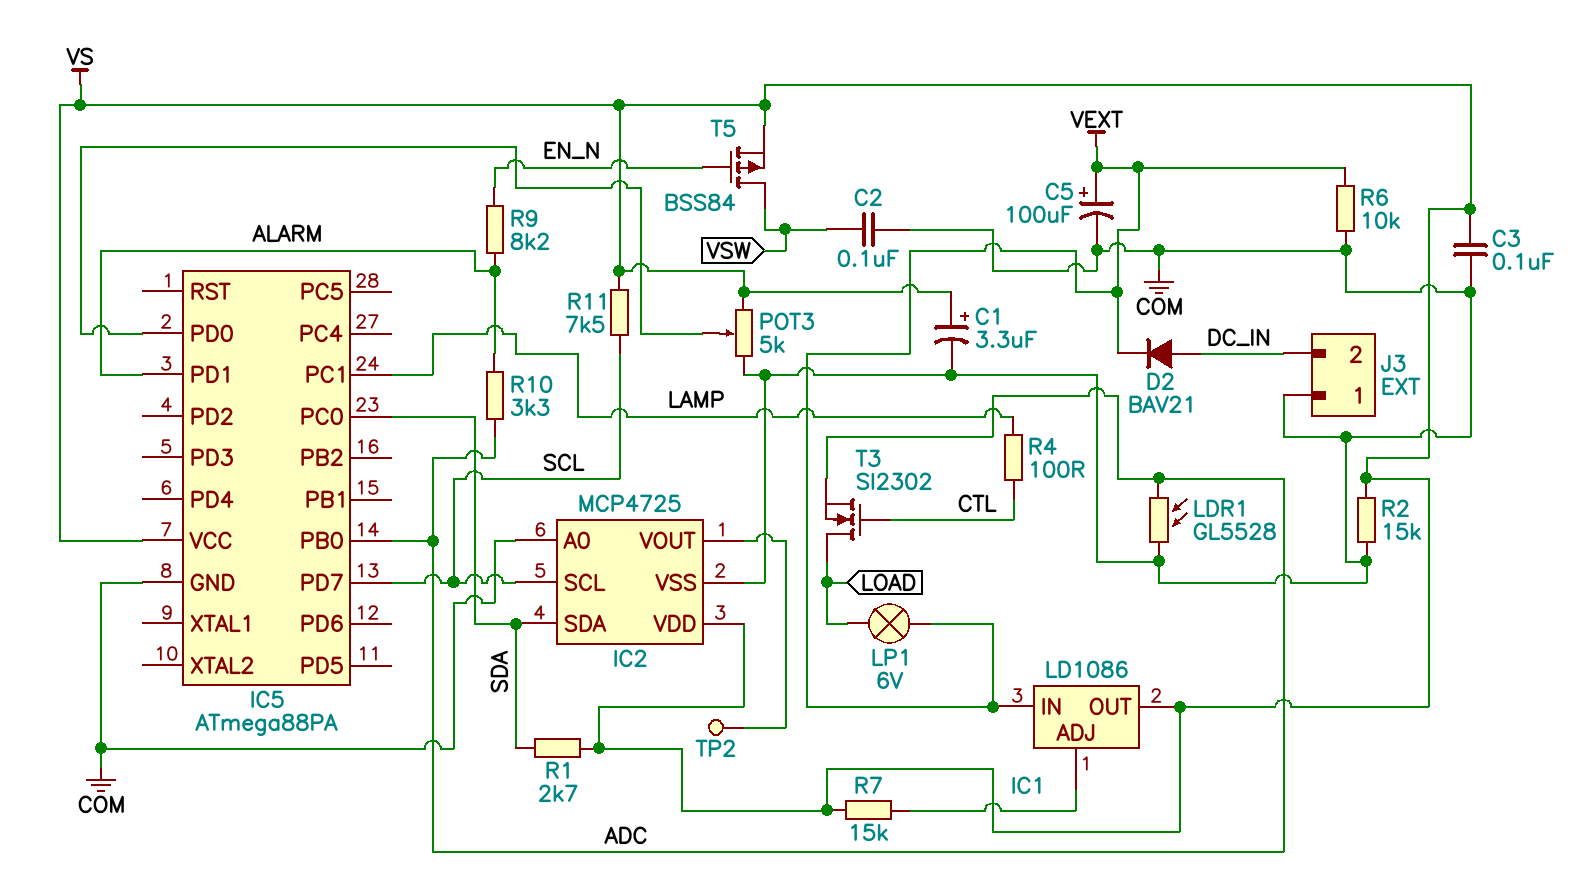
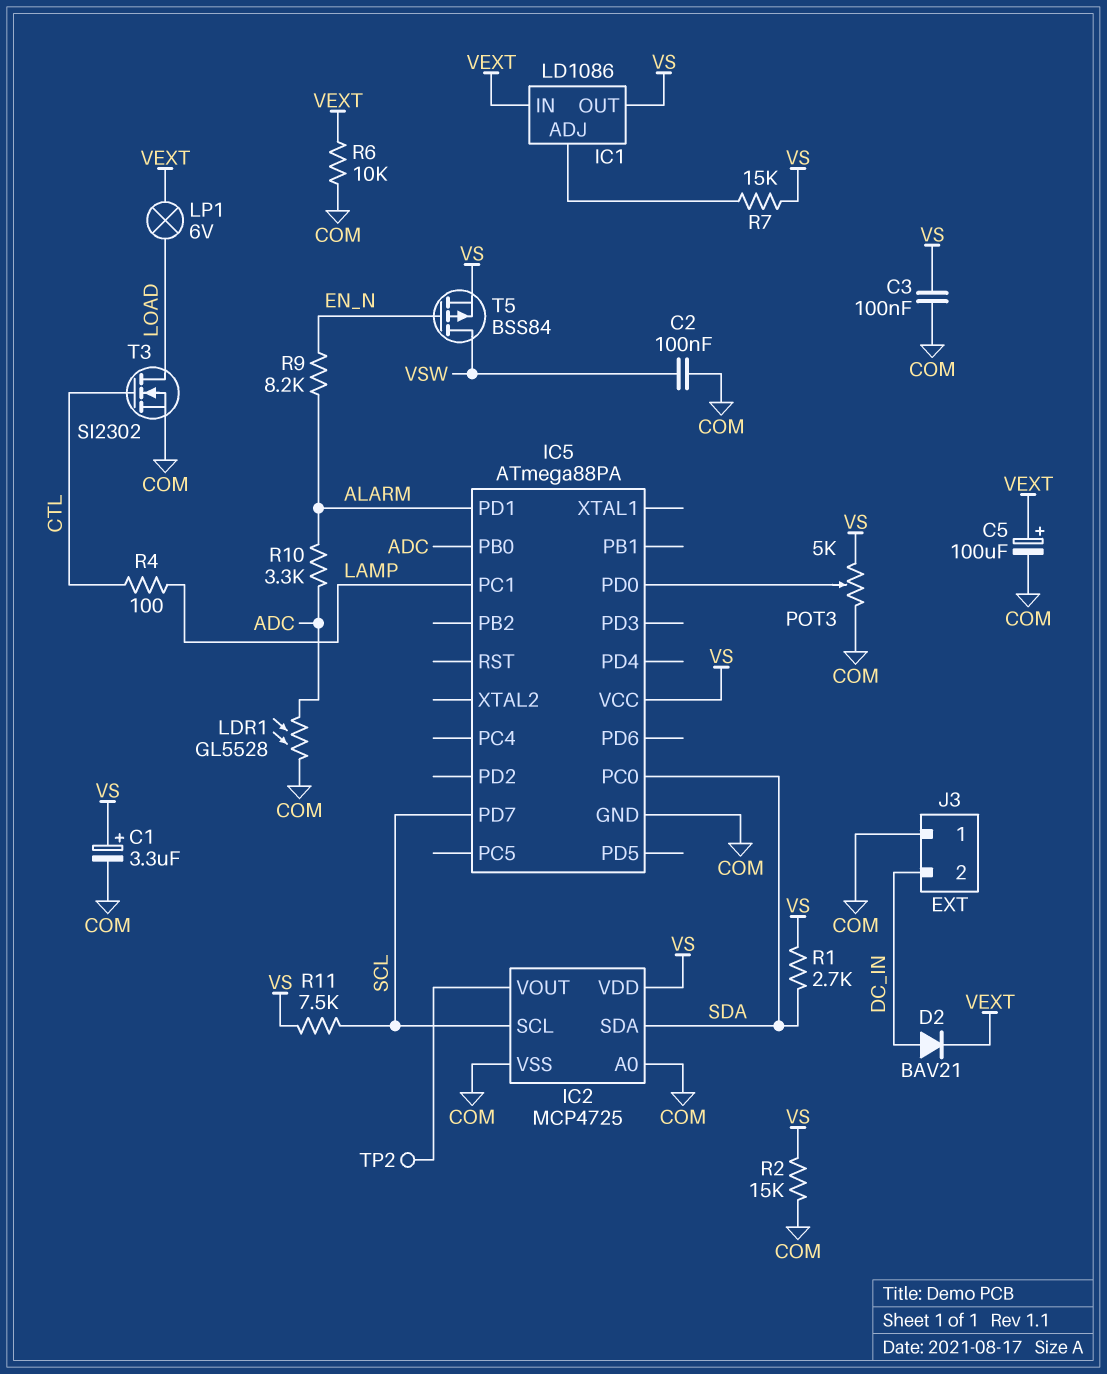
T3: NMOS SI2302 (G CTL, D LOAD, S ADC) -> NMOS SI2302 (G CTL, D LOAD, S COM)

